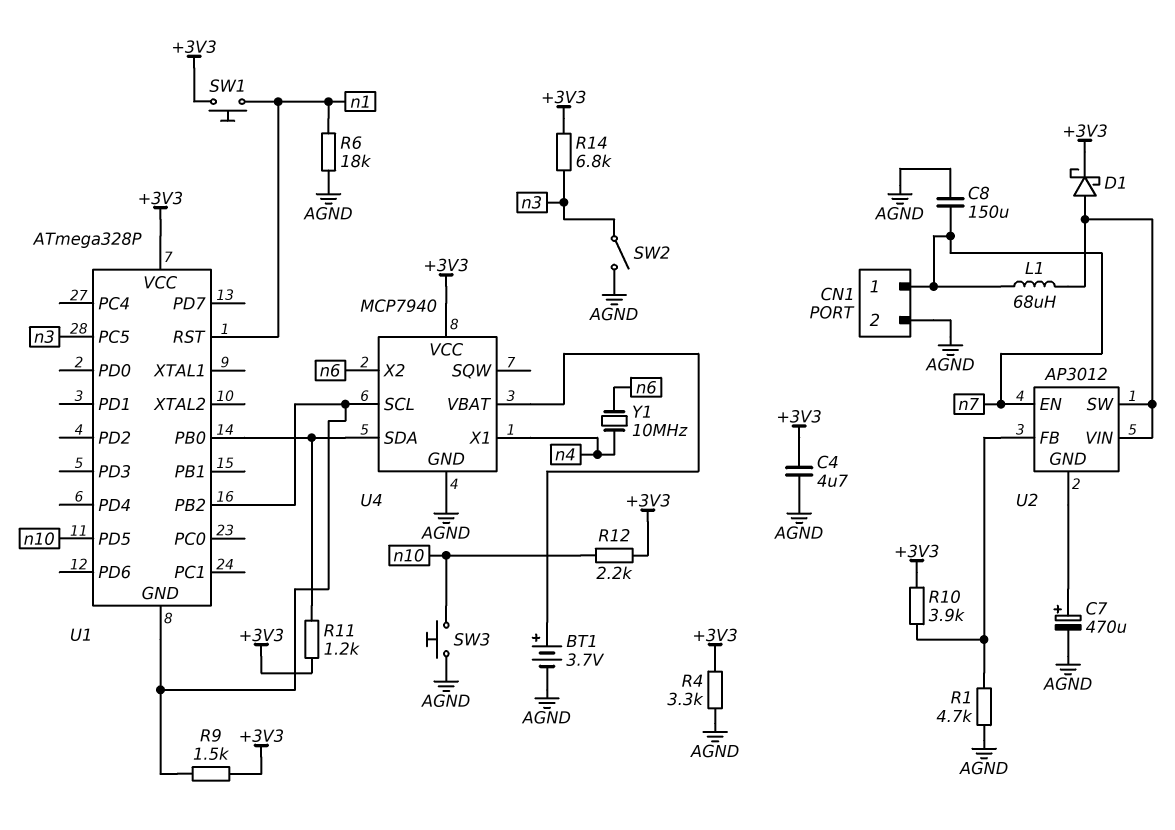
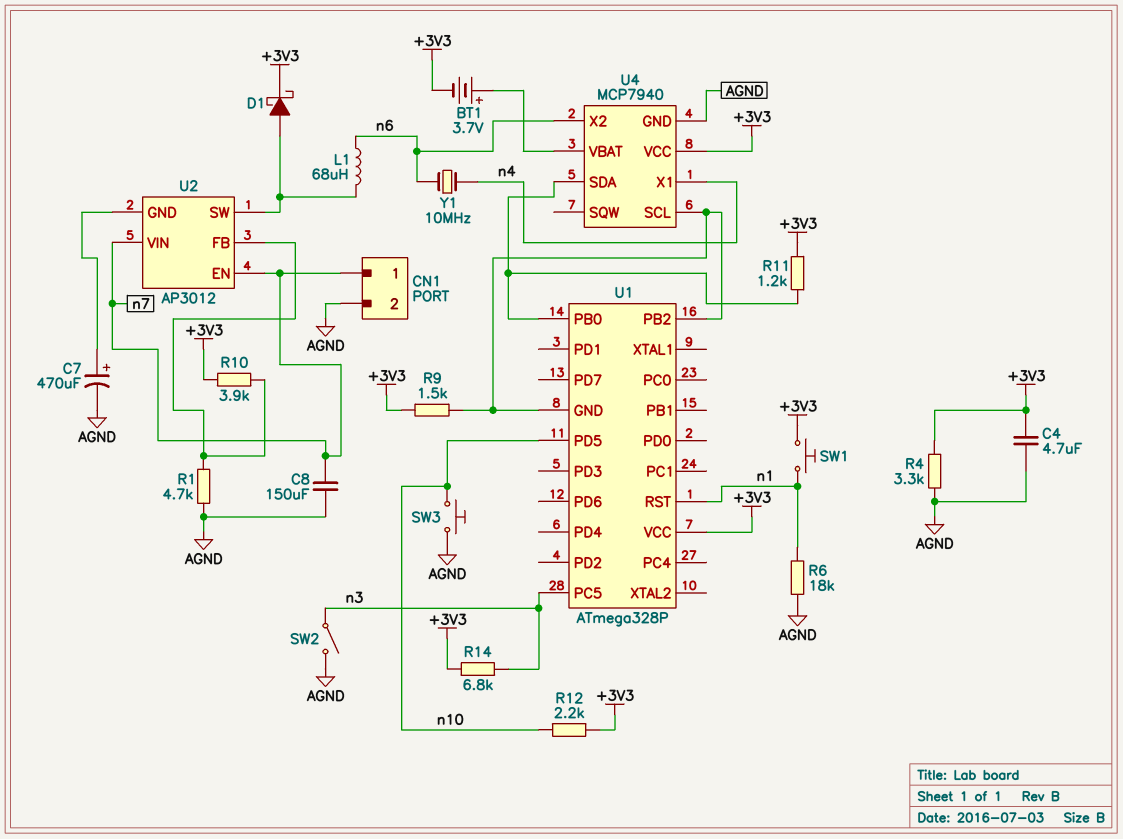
BT1: 3.7V (plus U4/VBAT, minus AGND) -> 3.7V (plus U4/VBAT, minus +3V3)
L1: 68uH (U2/SW, n7) -> 68uH (U2/SW, n6)
U2 pin VIN: U2/SW -> n7

